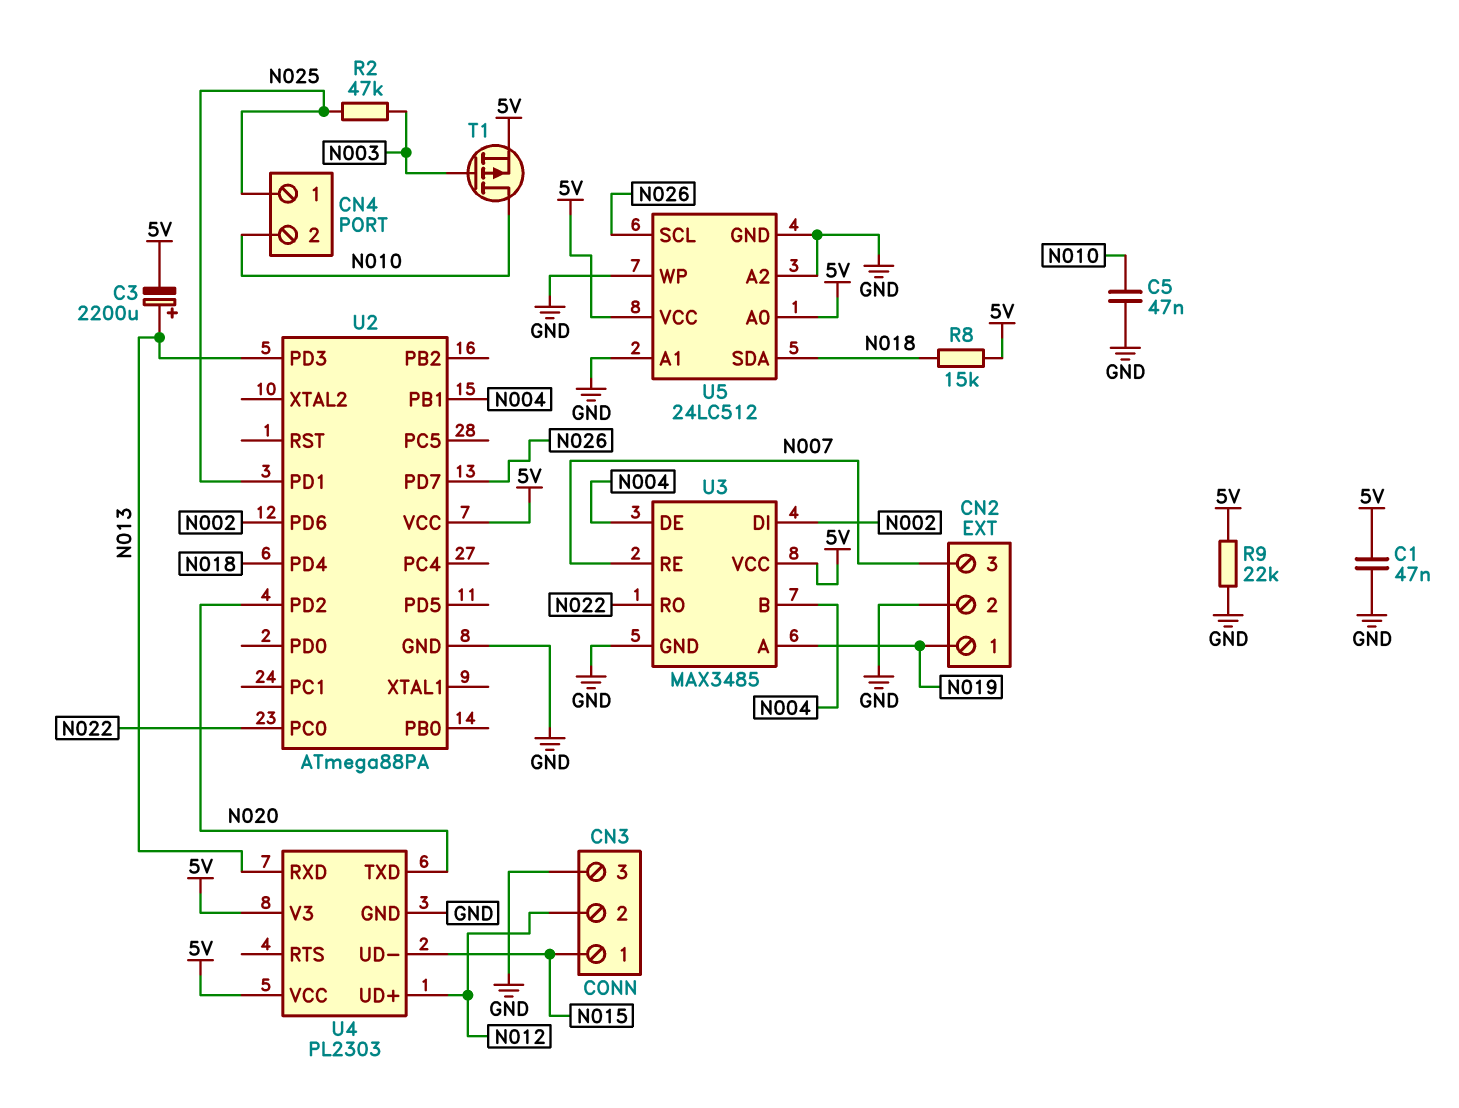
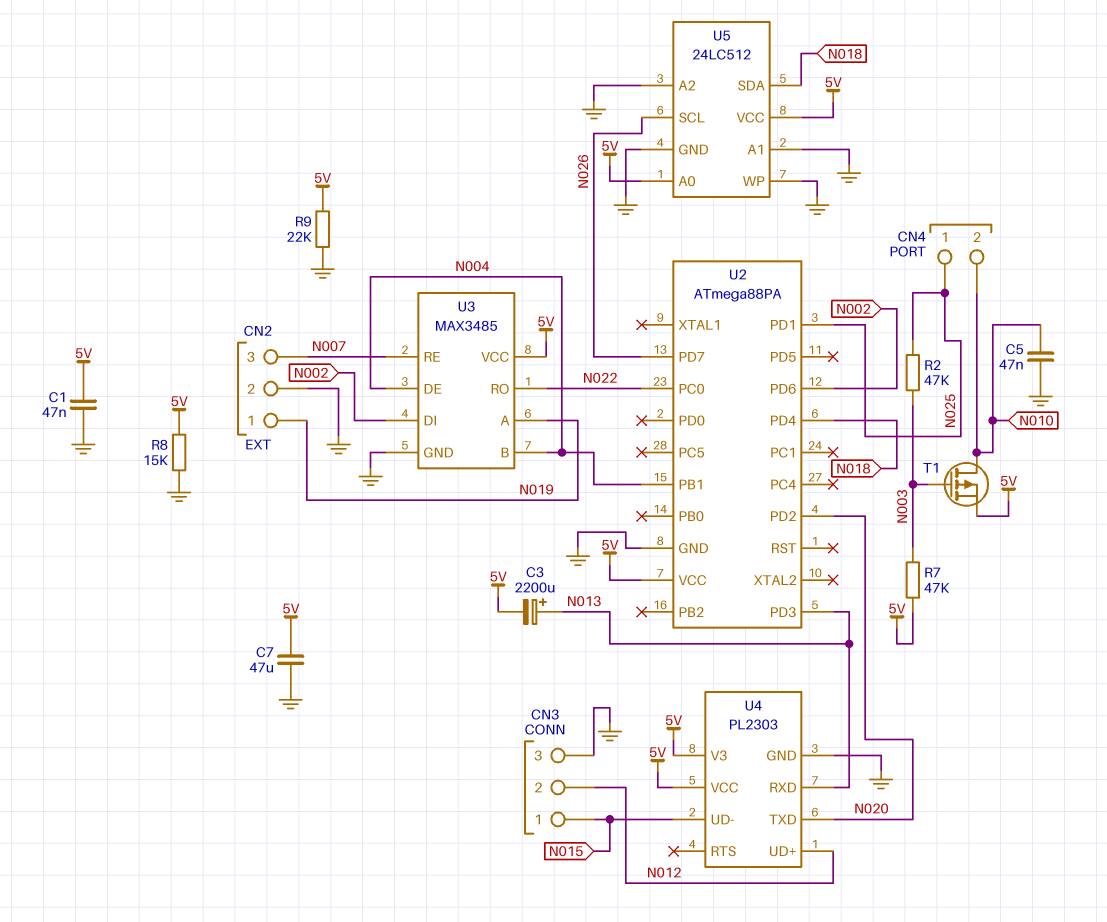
C7: none -> 47uF (5V, GND)
R7: none -> 47k (5V, N003)
R8: 15k (5V, N018) -> 15k (5V, GND)

